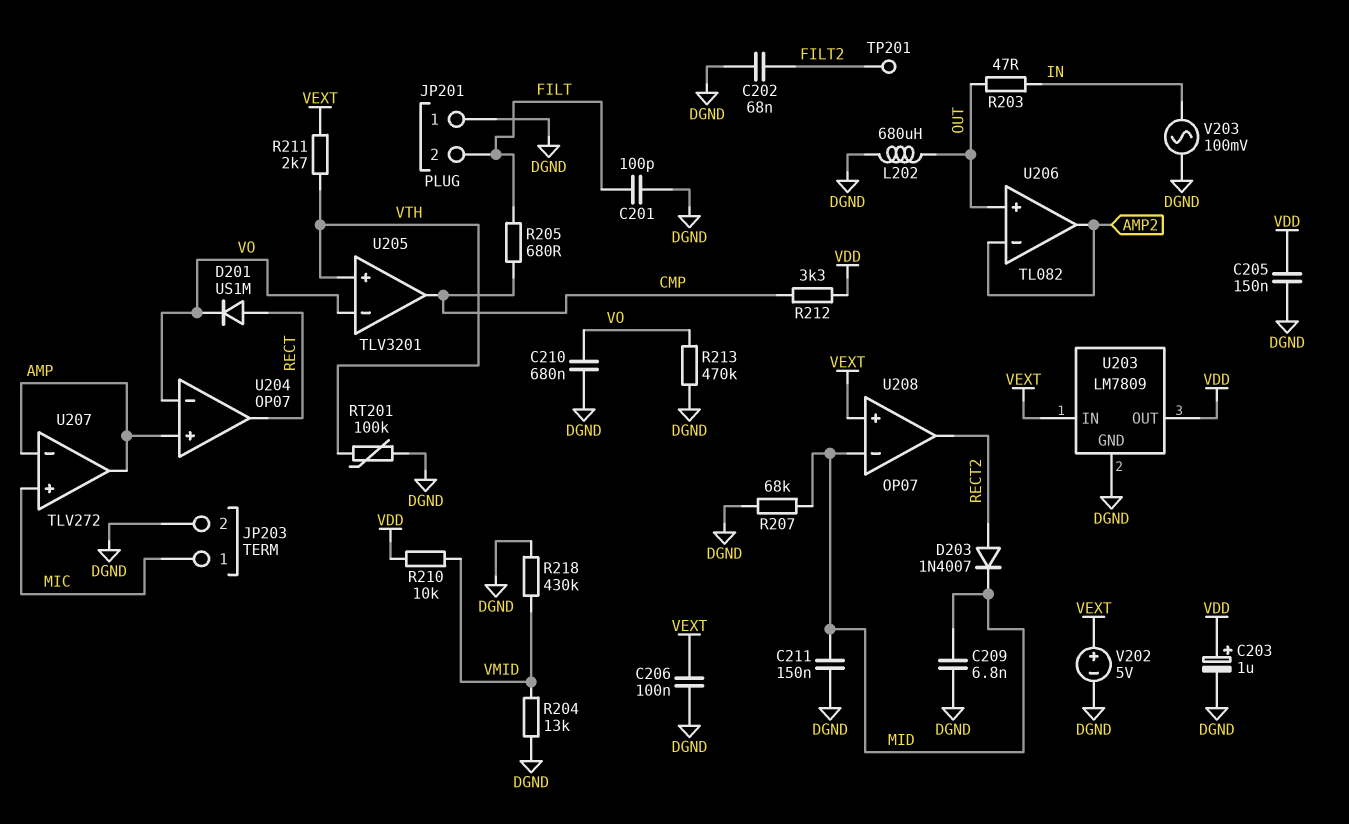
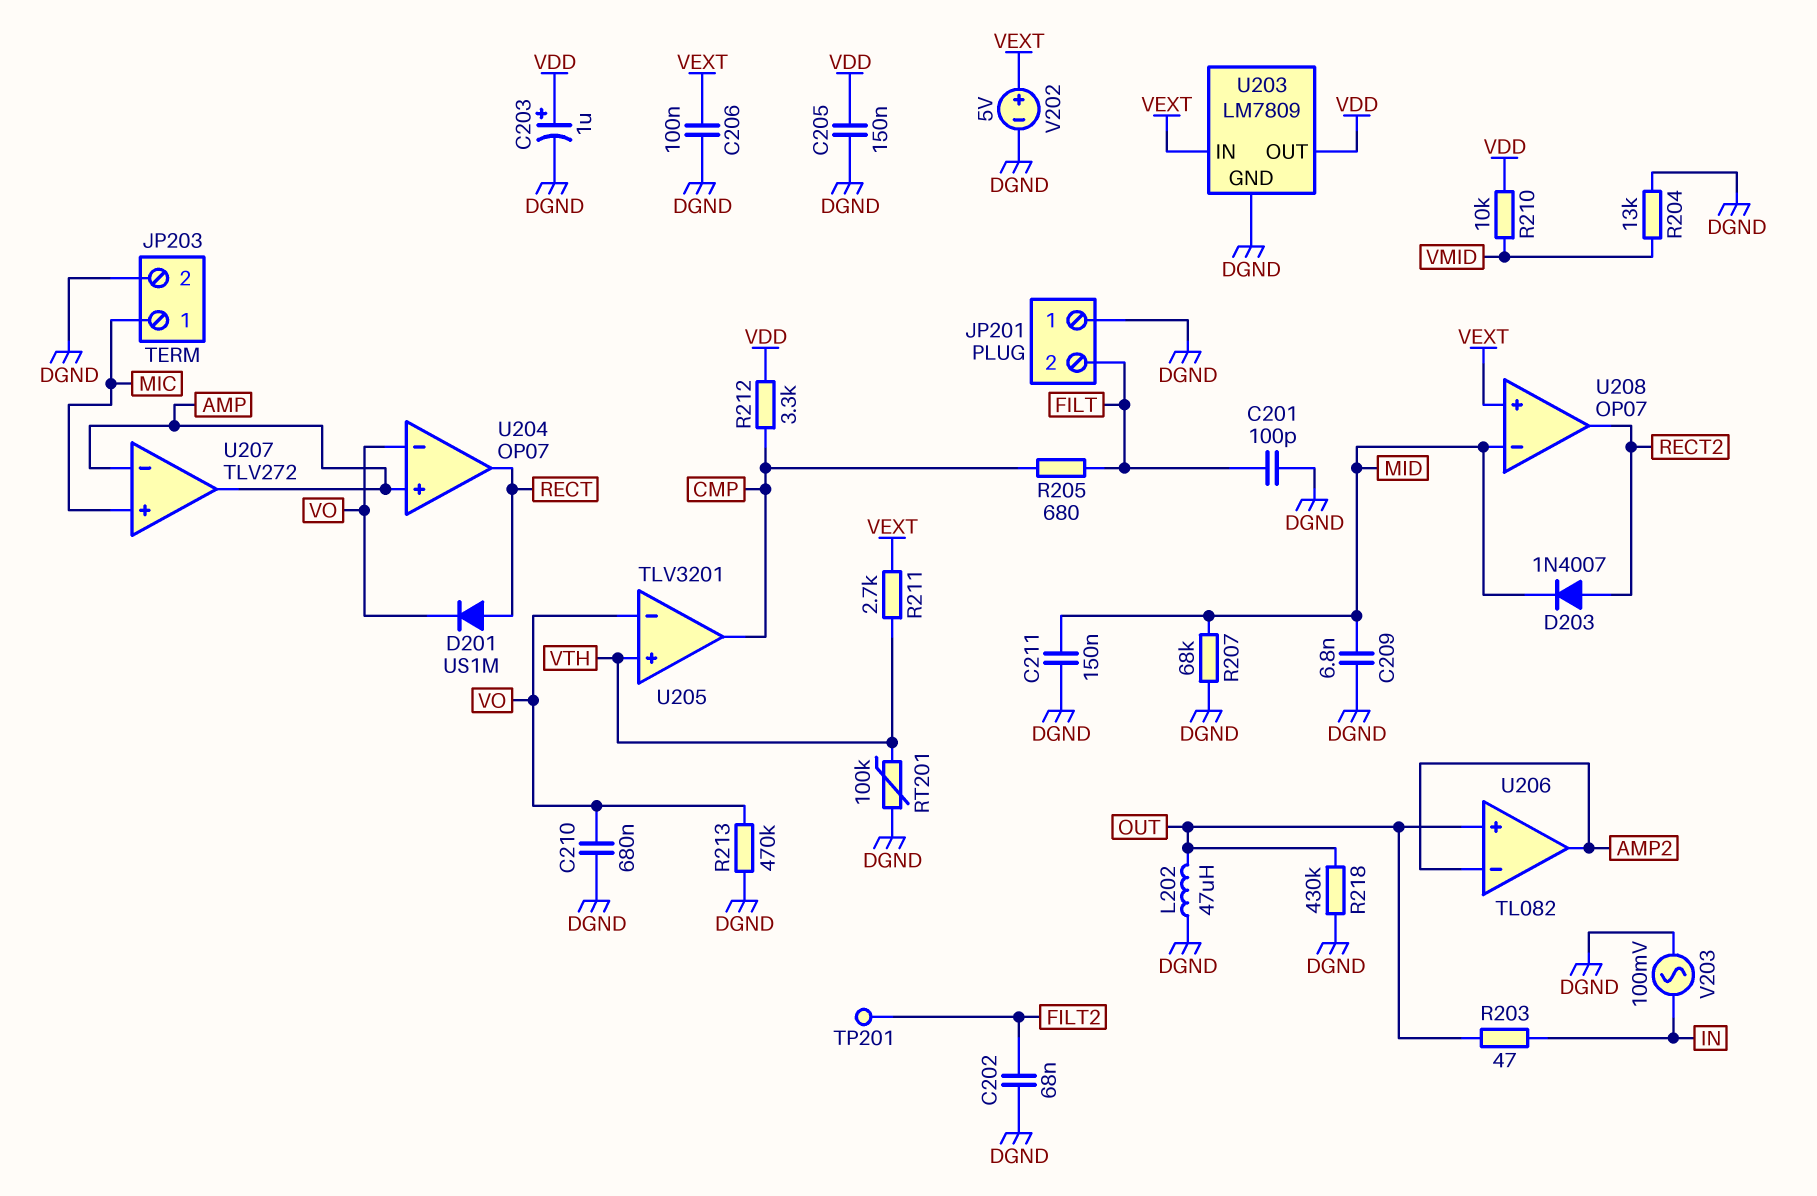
L202: 680uH (DGND, OUT) -> 47uH (DGND, OUT)
R218: 430k (DGND, VMID) -> 430k (DGND, OUT)

